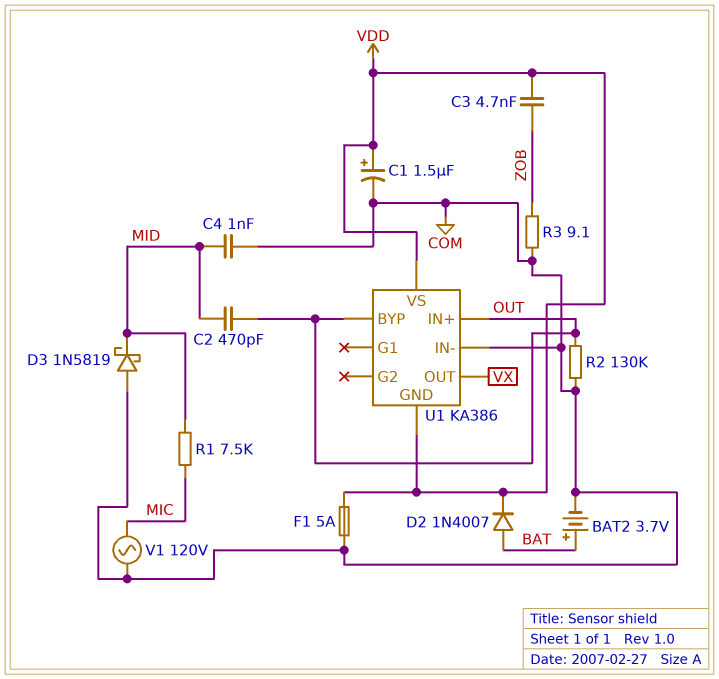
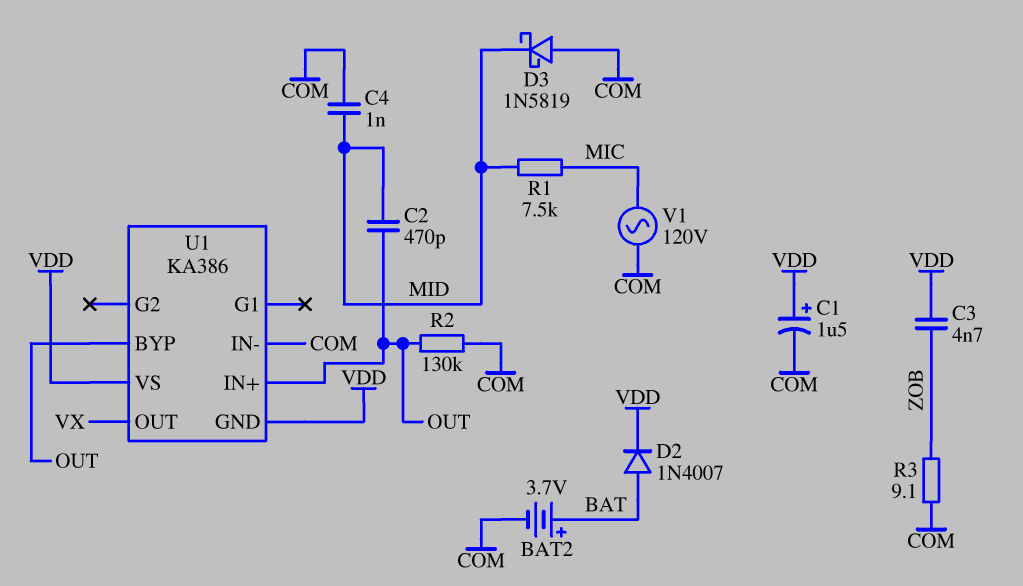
F1: 5A (COM, VDD) -> none

